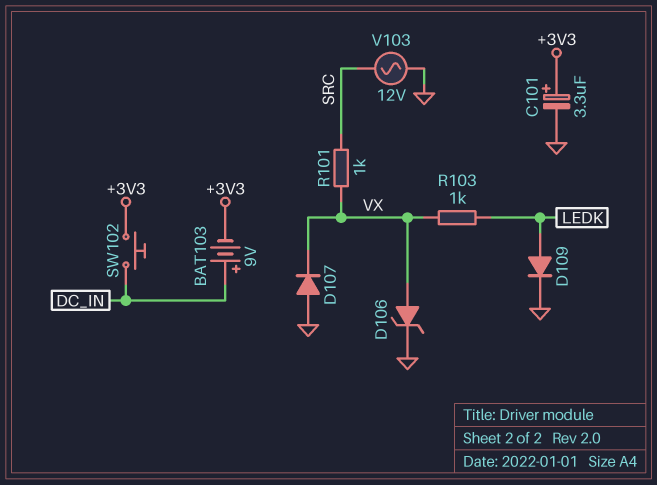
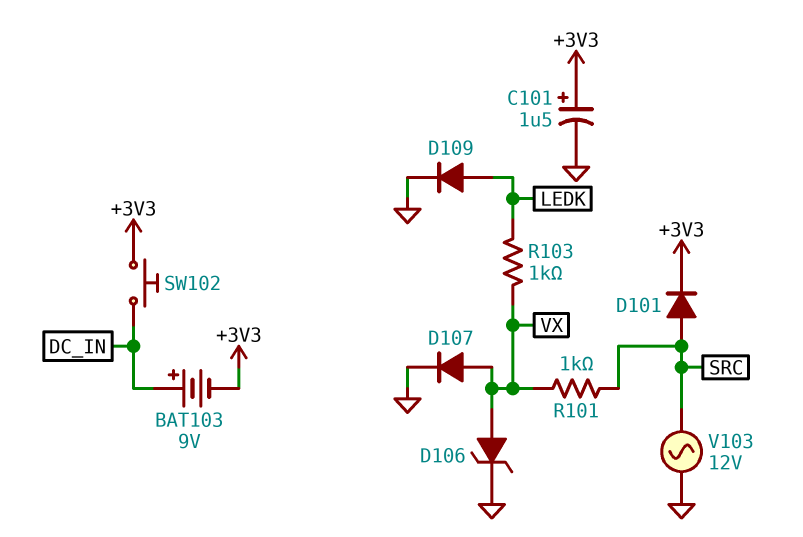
C101: 3.3uF (plus +3V3, minus GND) -> 1.5uF (plus +3V3, minus GND)
D101: none -> diode (A SRC, K +3V3)
D107: diode (A GND, K VX) -> diode (A VX, K GND)

